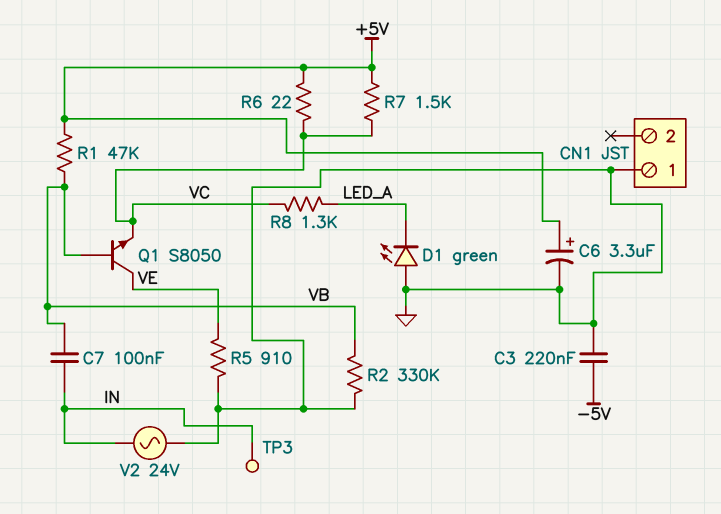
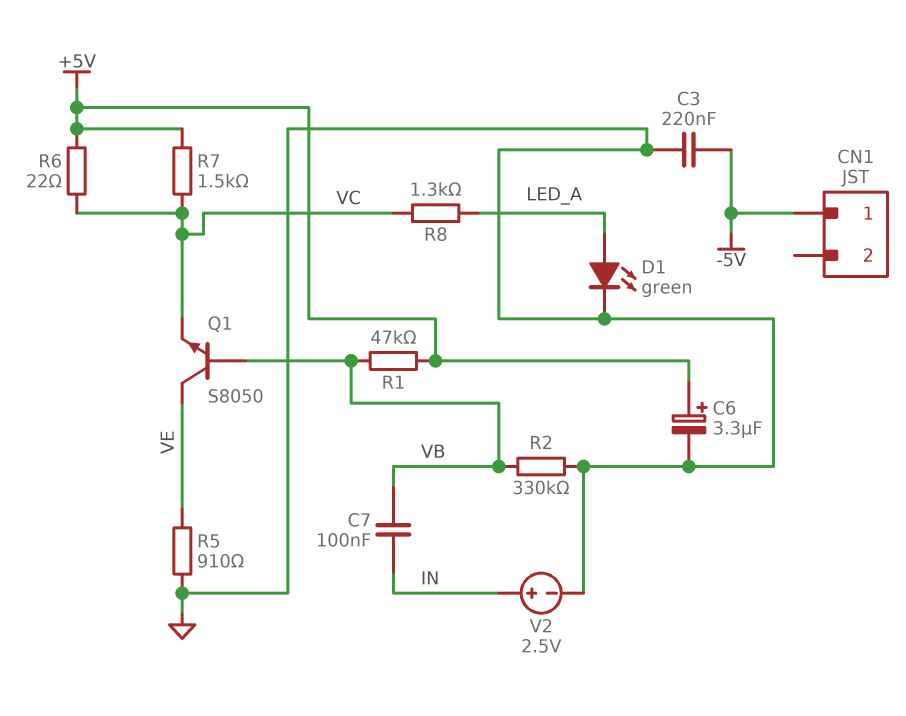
CN1 pin 1: GND -> -5V
D1: LED green (A GND, K LED_A) -> LED green (A LED_A, K GND)
TP3: test point (IN) -> none
V2: AC 24V (GND, IN) -> 2.5V (plus IN, minus GND)

